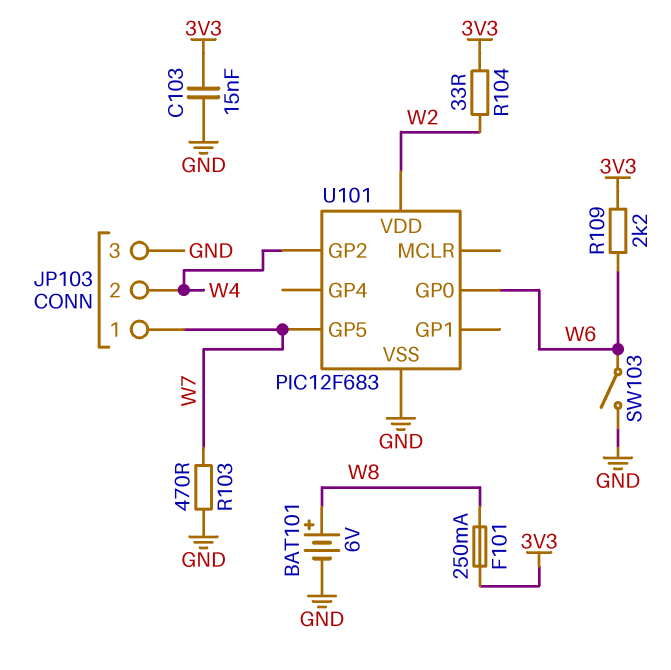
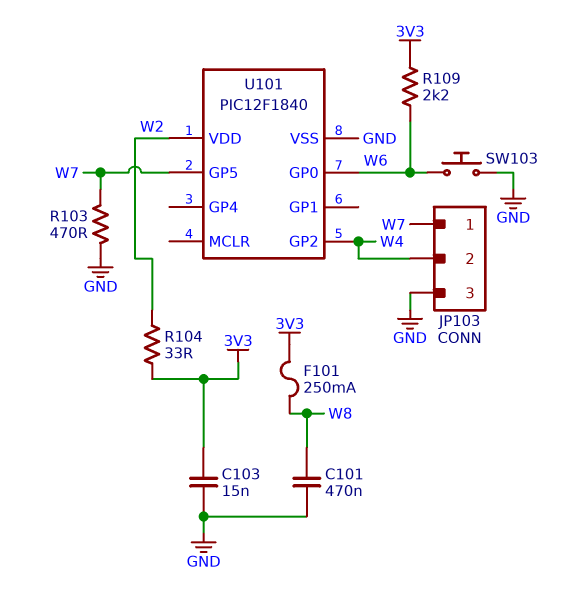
BAT101: 6V (plus W8, minus GND) -> none
C101: none -> 470nF (GND, W8)
SW103: switch (GND, W6) -> button (GND, W6)
U101: PIC12F683 -> PIC12F1840

